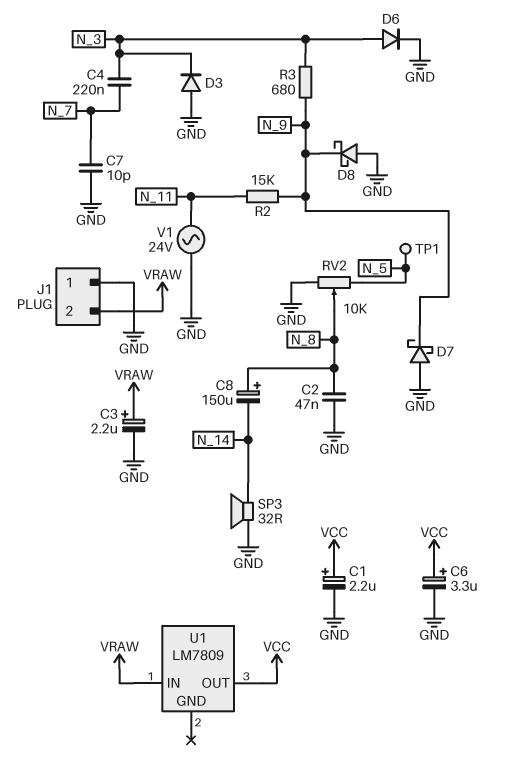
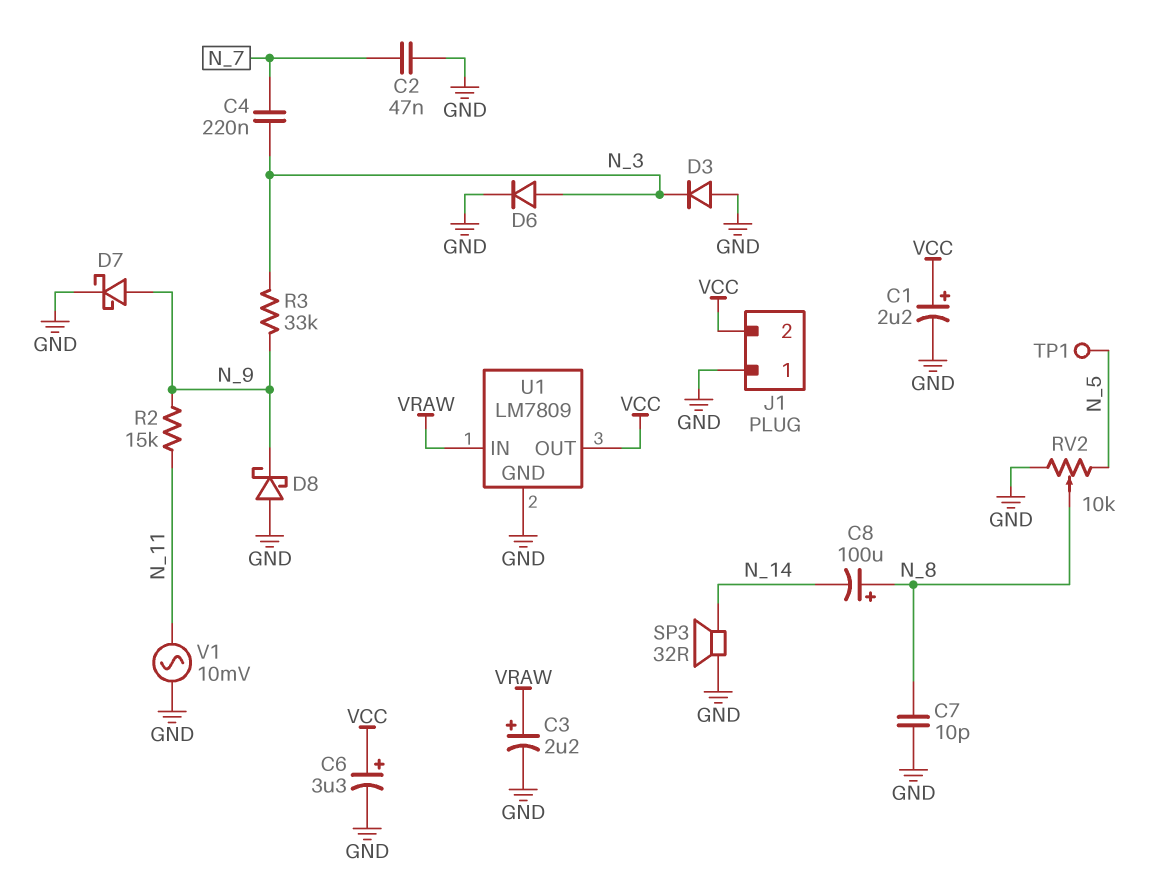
C2: 47nF (GND, N_8) -> 47nF (GND, N_7)
C7: 10pF (GND, N_7) -> 10pF (GND, N_8)
C8: 150uF (plus N_8, minus N_14) -> 100uF (plus N_8, minus N_14)
D7: schottky (A GND, K N_9) -> schottky (A N_9, K GND)
J1 pin 2: VRAW -> VCC
R3: 680 (N_3, N_9) -> 33k (N_3, N_9)
U1 pin GND: none -> GND
V1: AC 24V (GND, N_11) -> AC 10mV (GND, N_11)

